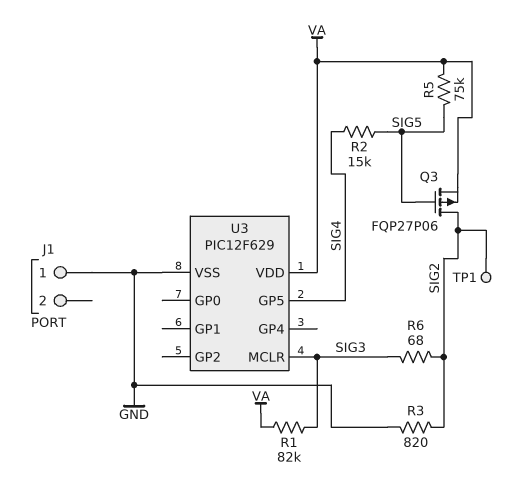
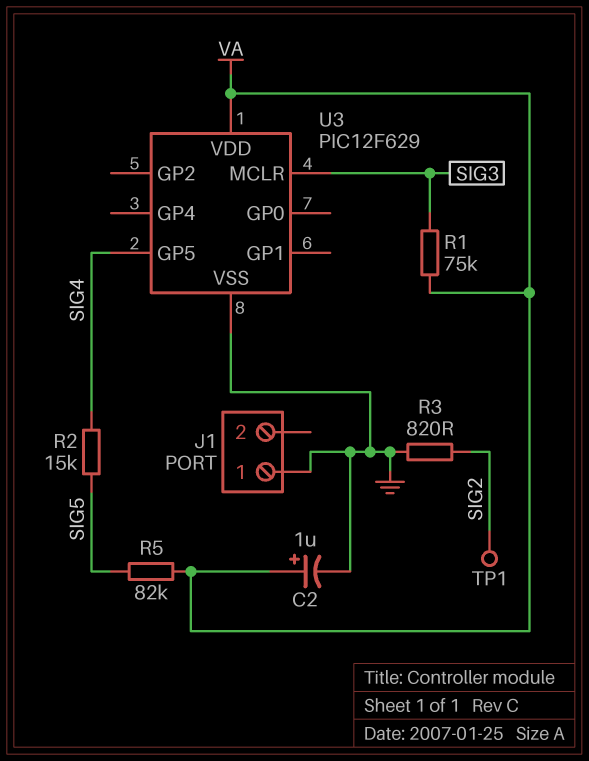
C2: none -> 1uF (plus VA, minus GND)
Q3: PMOS FQP27P06 (G SIG5, D SIG2, S VA) -> none
R1: 82k (SIG3, VA) -> 75k (SIG3, VA)
R5: 75k (SIG5, VA) -> 82k (SIG5, VA)
R6: 68 (SIG2, SIG3) -> none

